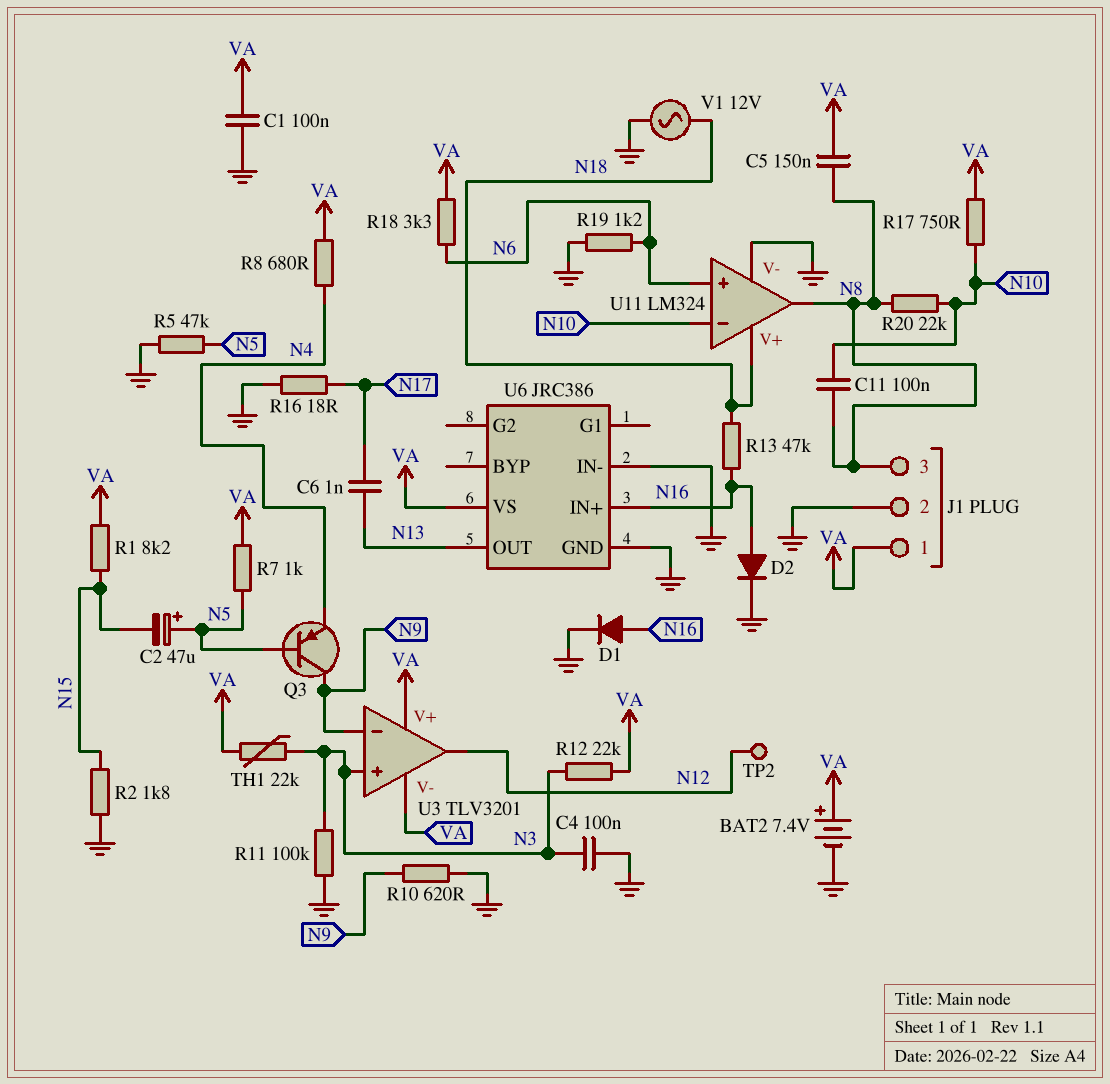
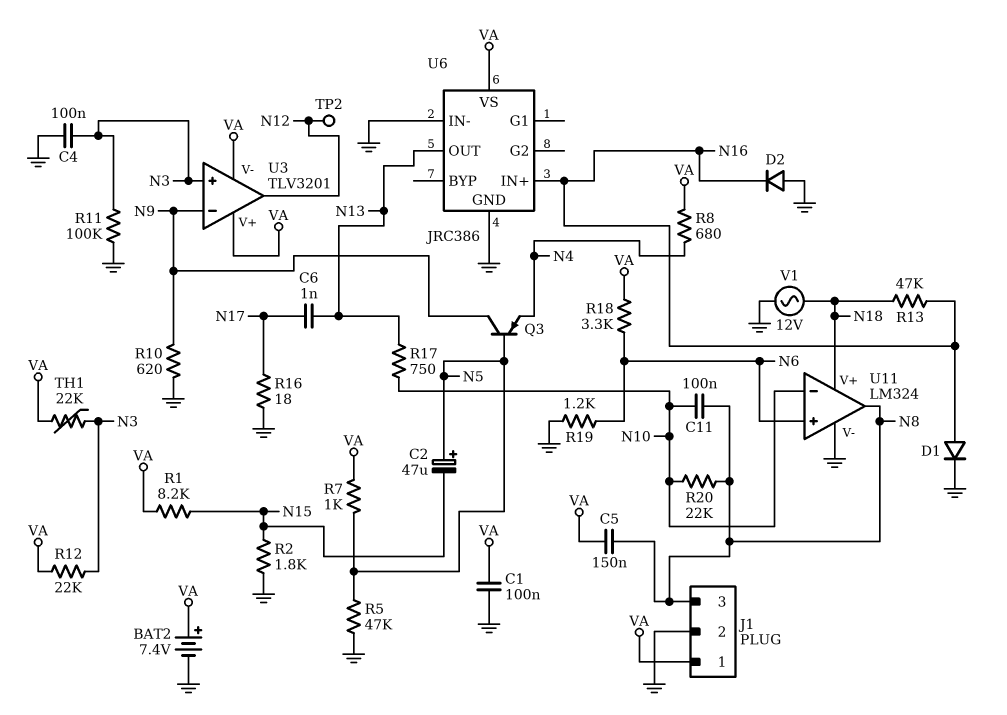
D2: diode (A N16, K GND) -> diode (A GND, K N16)
R17: 750 (N10, VA) -> 750 (N10, N13)

